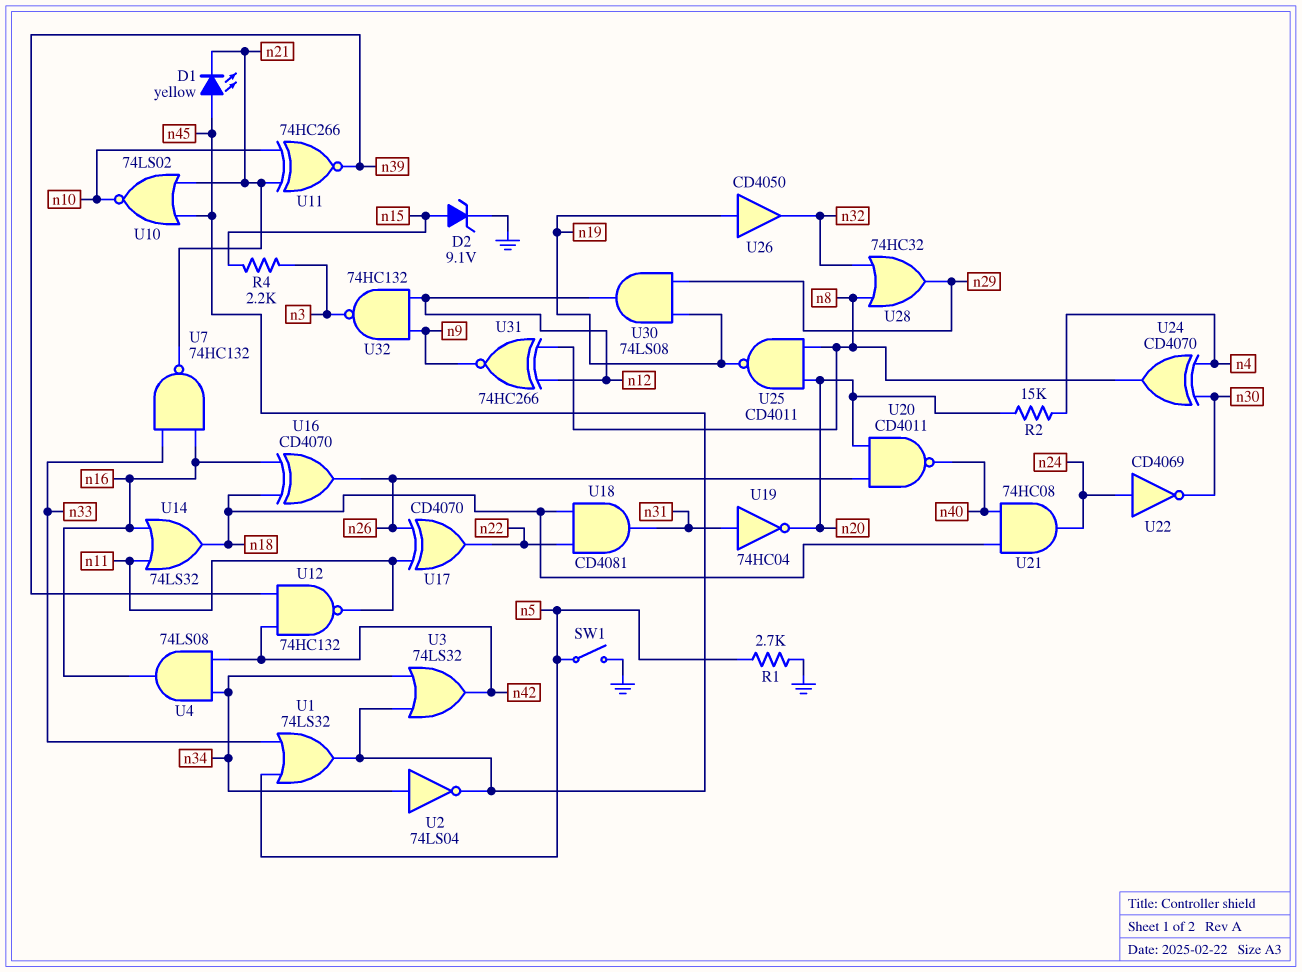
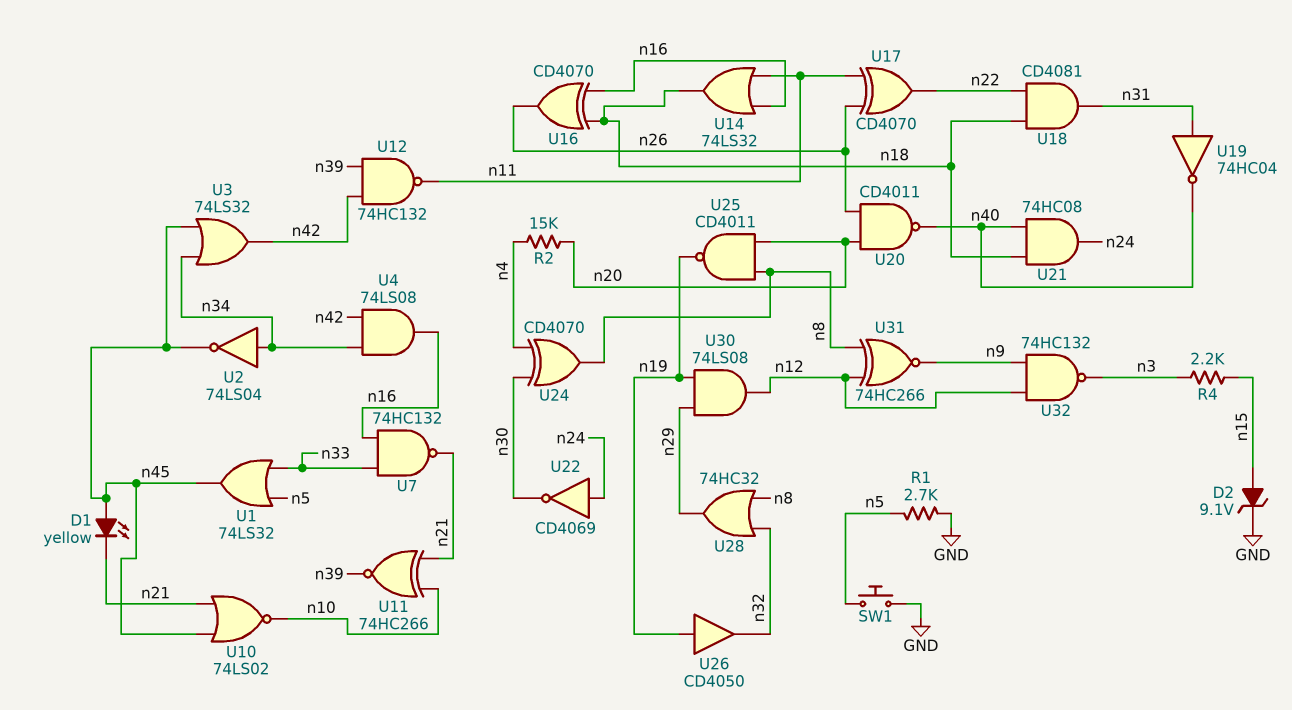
SW1: switch (GND, n5) -> button (GND, n5)
U19: NOT 74HC04 (in n31, out n20) -> NOT 74HC04 (in n31, out n40)

